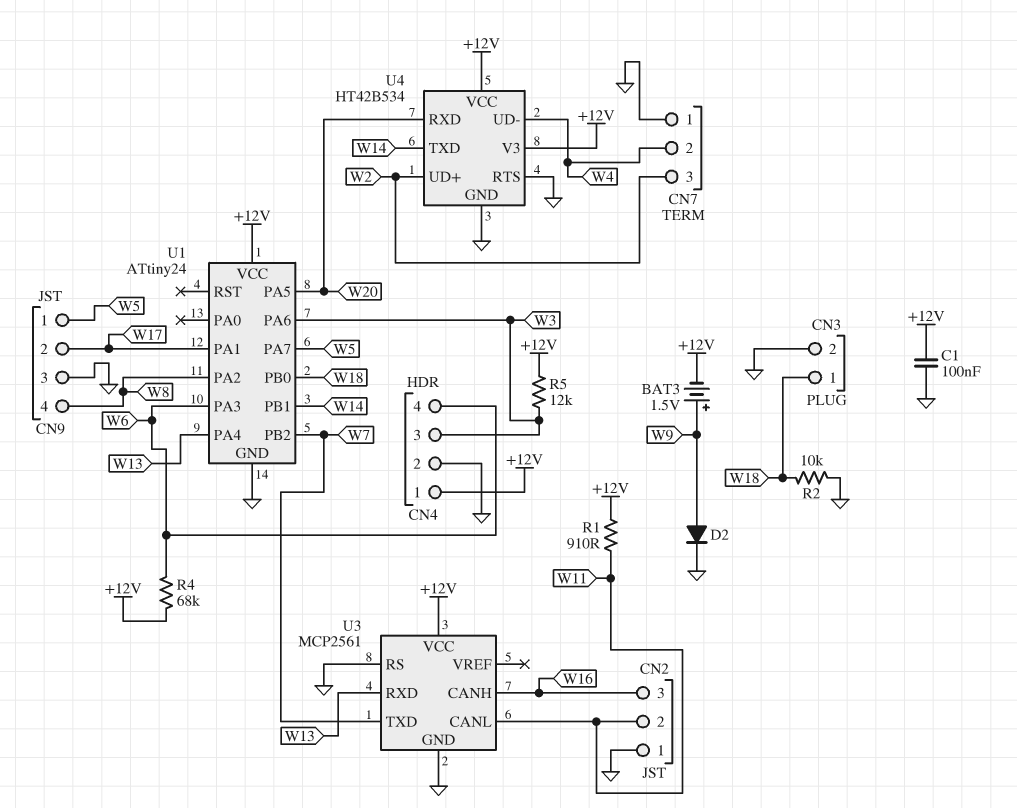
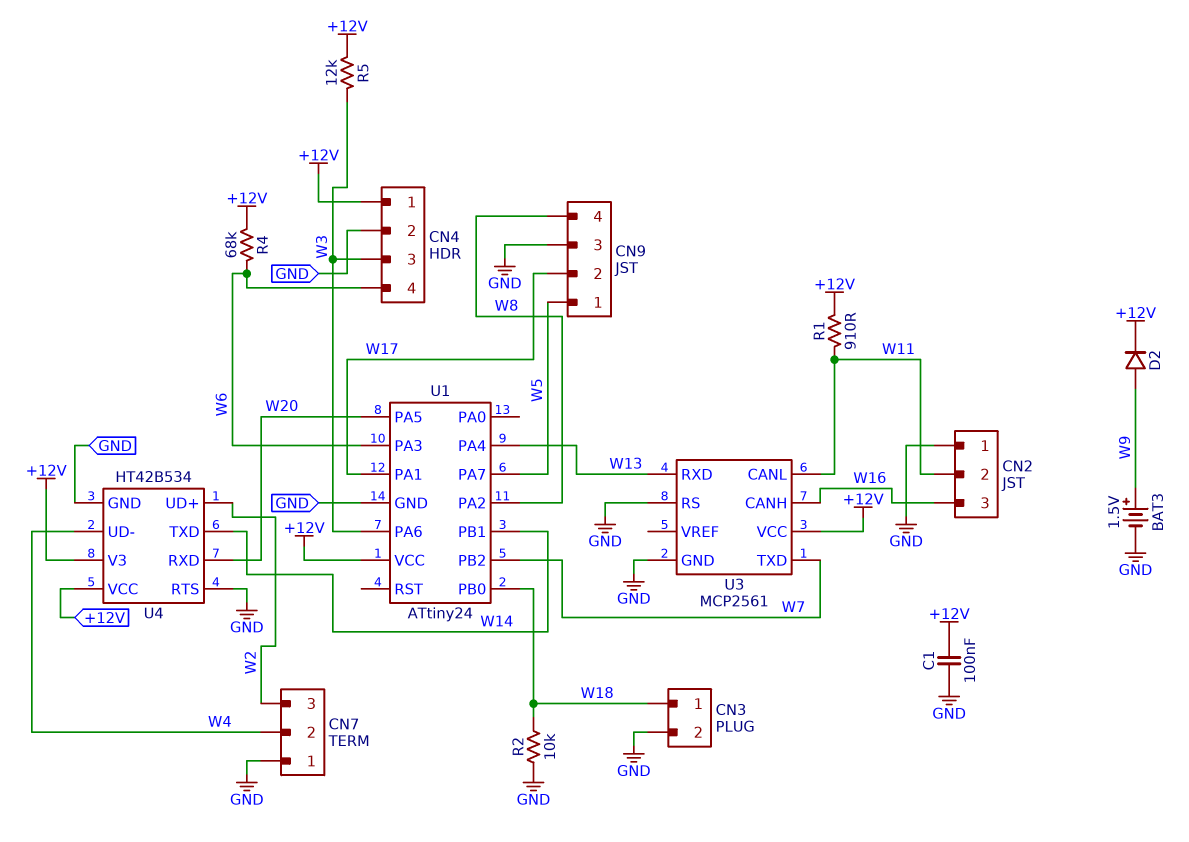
BAT3: 1.5V (plus W9, minus +12V) -> 1.5V (plus W9, minus GND)
D2: diode (A W9, K GND) -> diode (A W9, K +12V)

